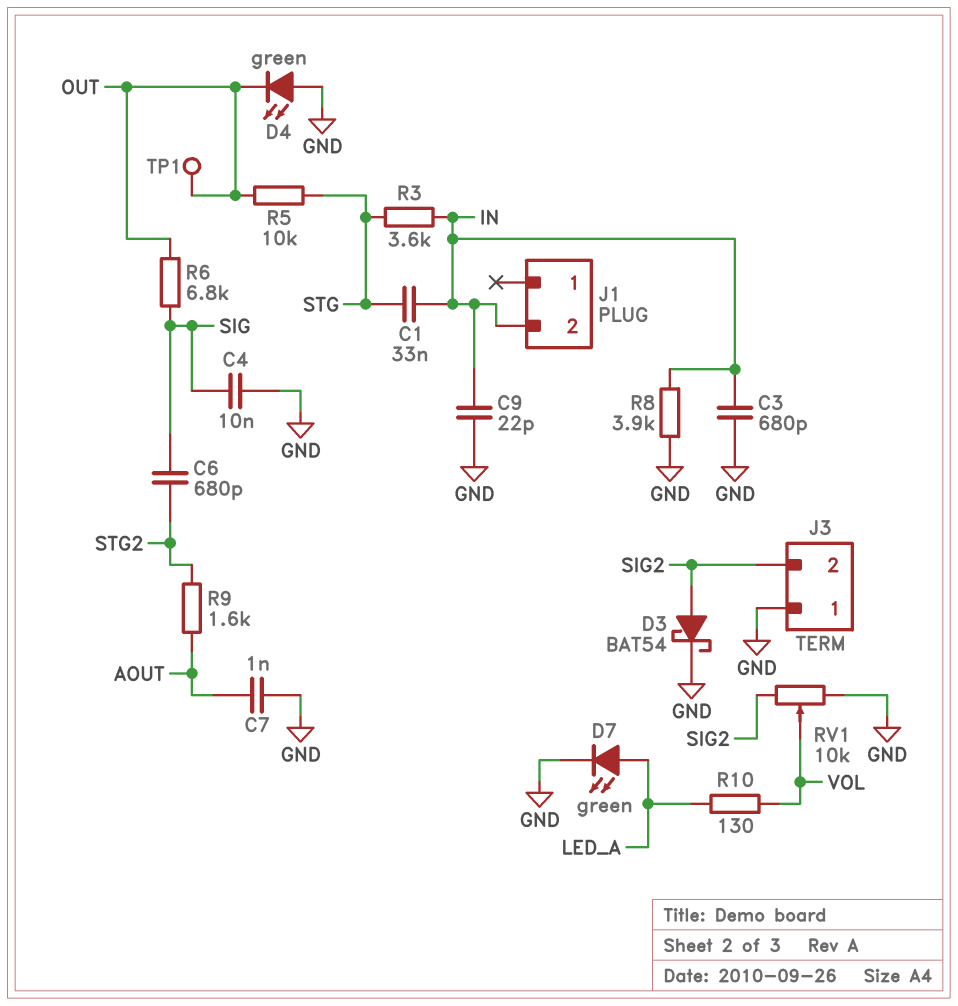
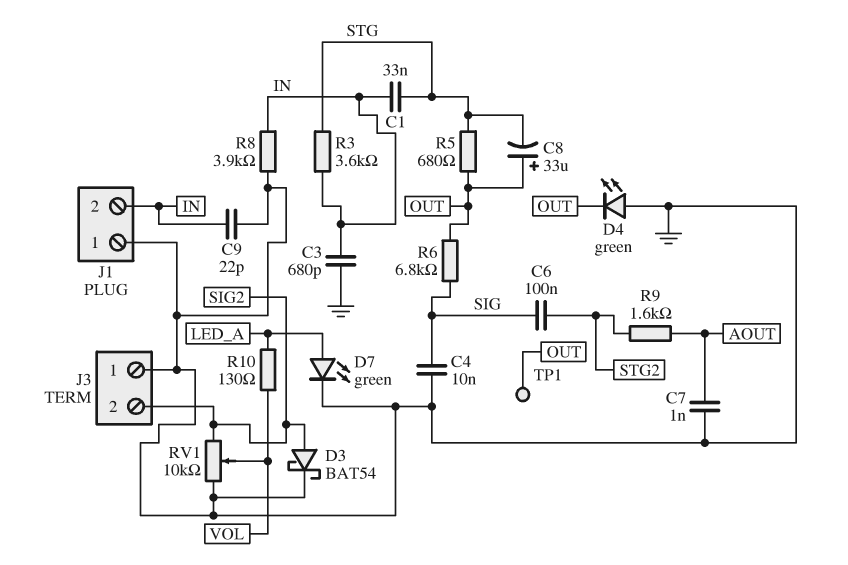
C6: 680pF (SIG, STG2) -> 100nF (SIG, STG2)
C8: none -> 33uF (plus OUT, minus STG)
J1 pin 1: none -> GND
R5: 10k (OUT, STG) -> 680 (OUT, STG)

